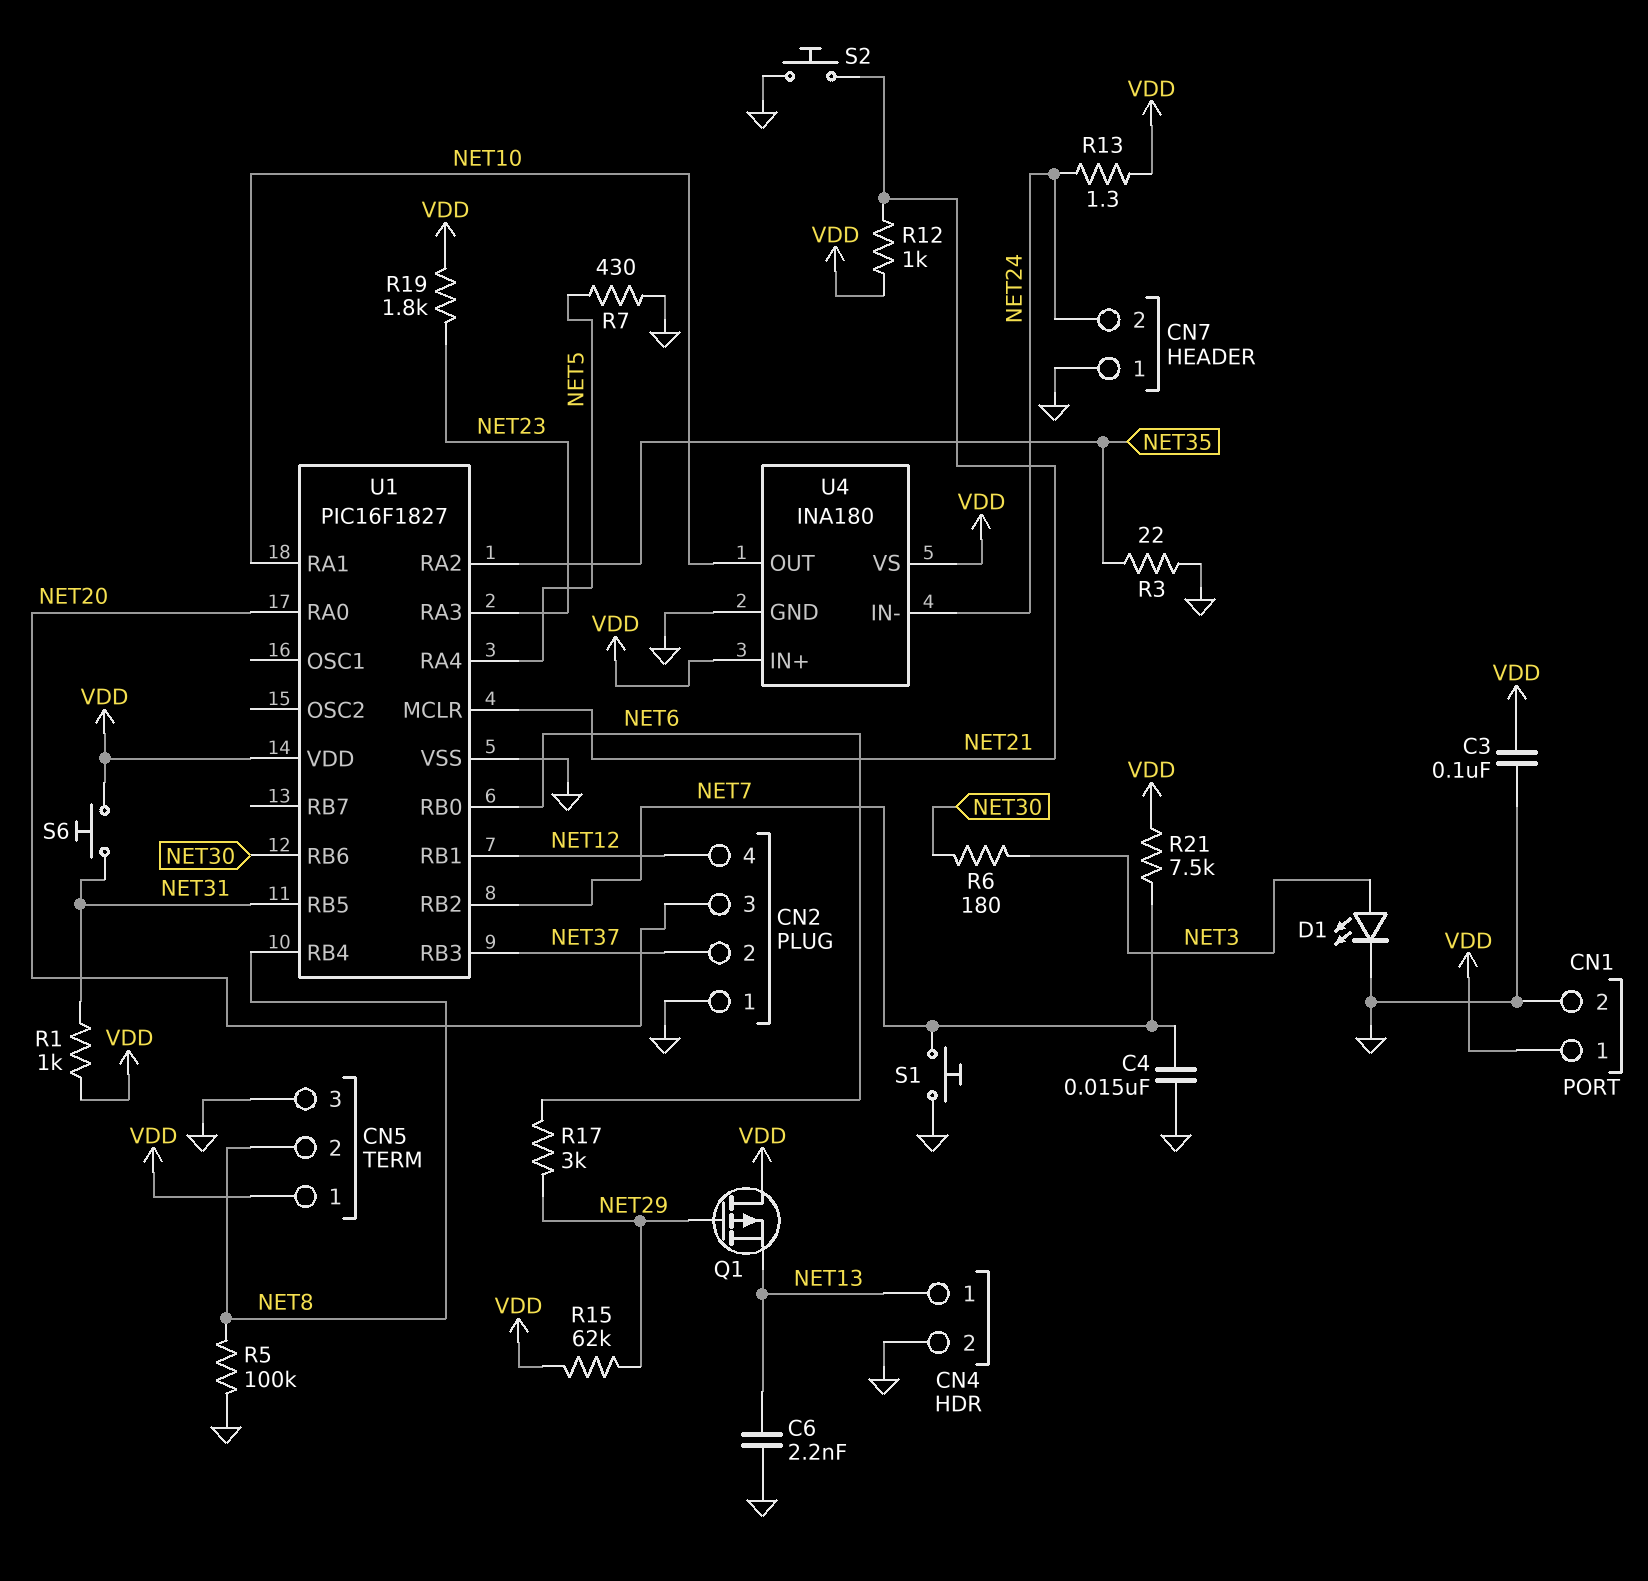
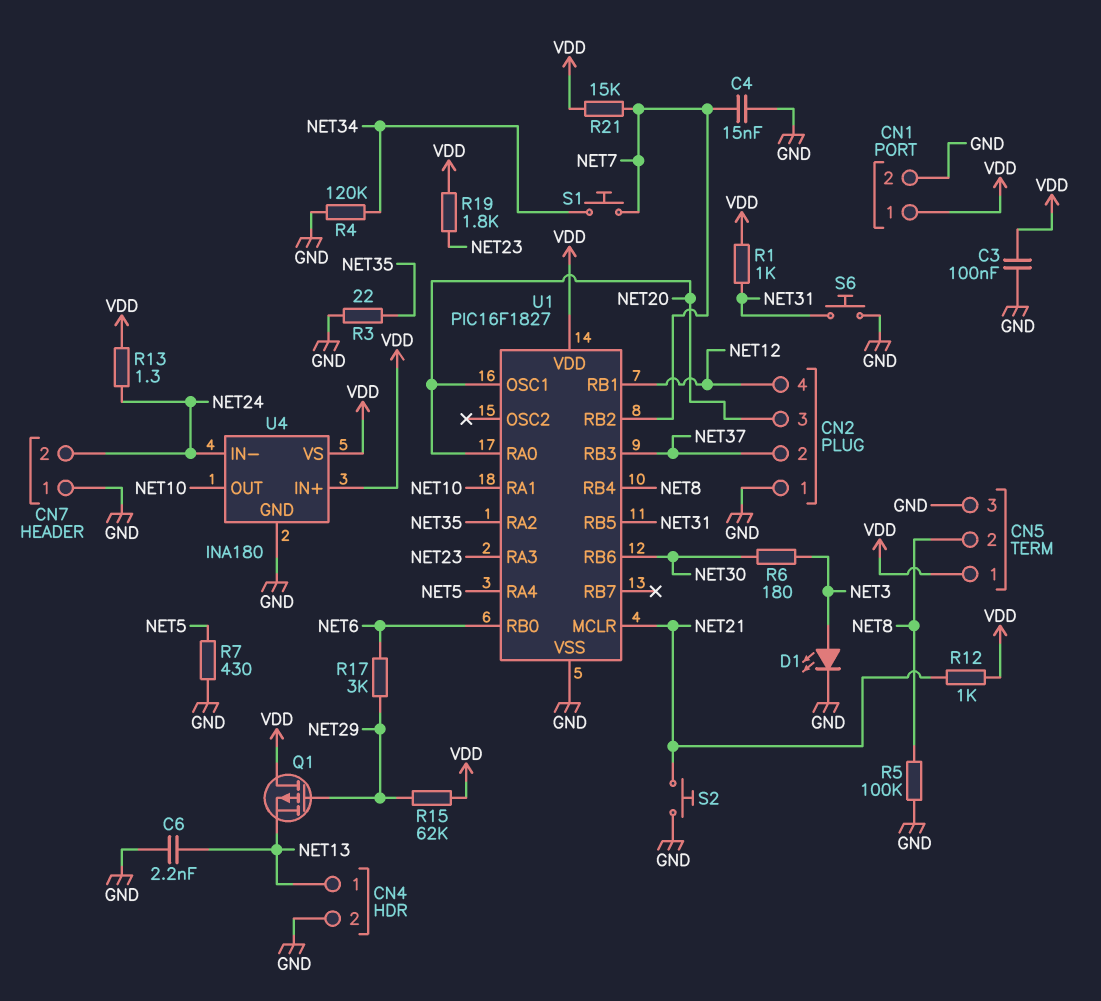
R4: none -> 120k (GND, NET34)
R21: 7.5k (NET7, VDD) -> 15k (NET7, VDD)
S1: button (GND, NET7) -> button (NET7, NET34)
S6: button (NET31, VDD) -> button (GND, NET31)
U1 pin OSC1: none -> NET20

